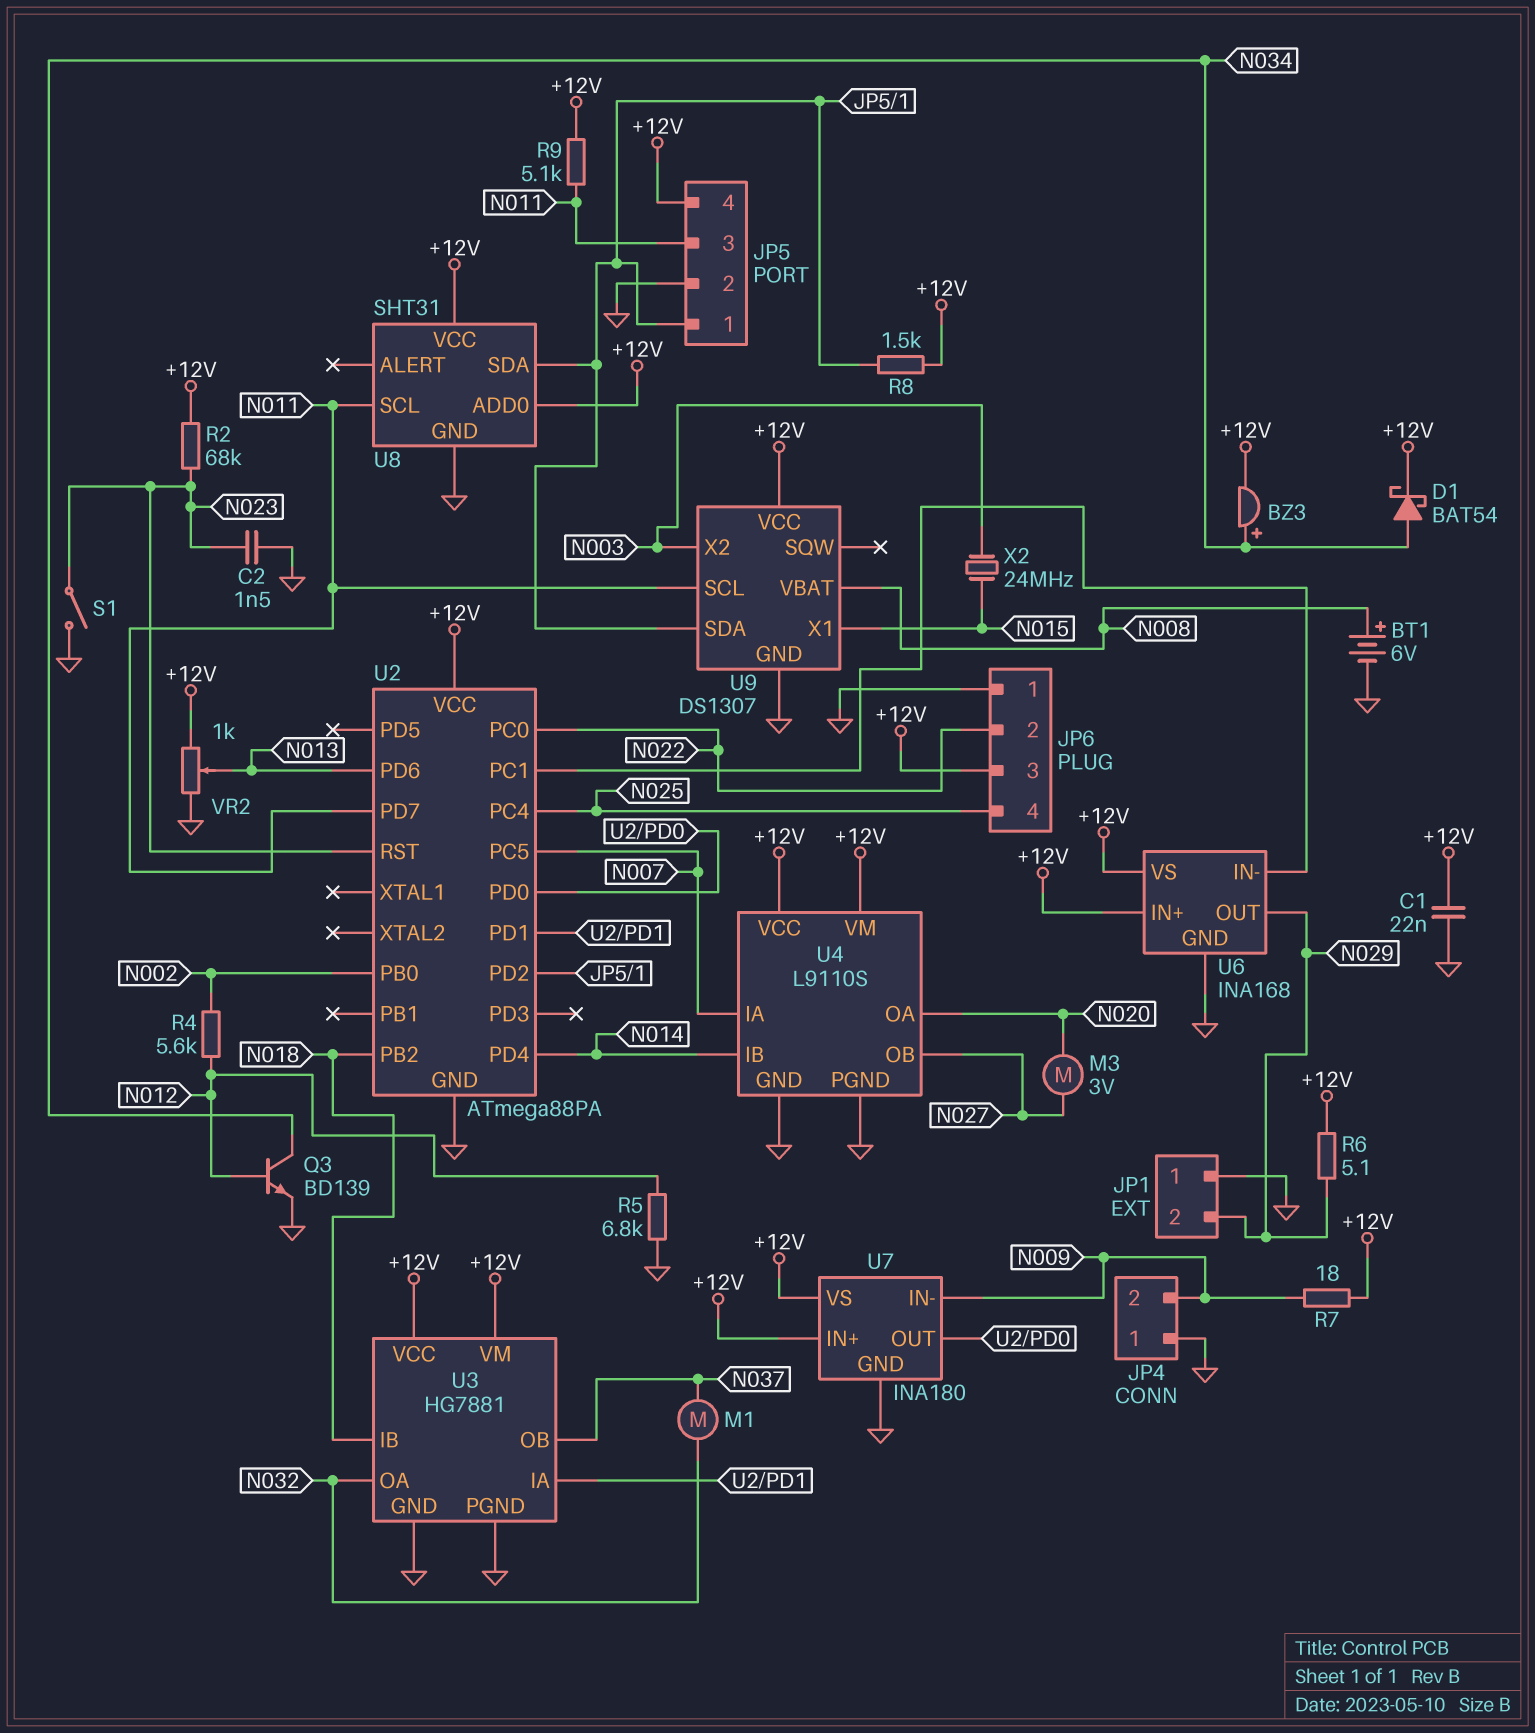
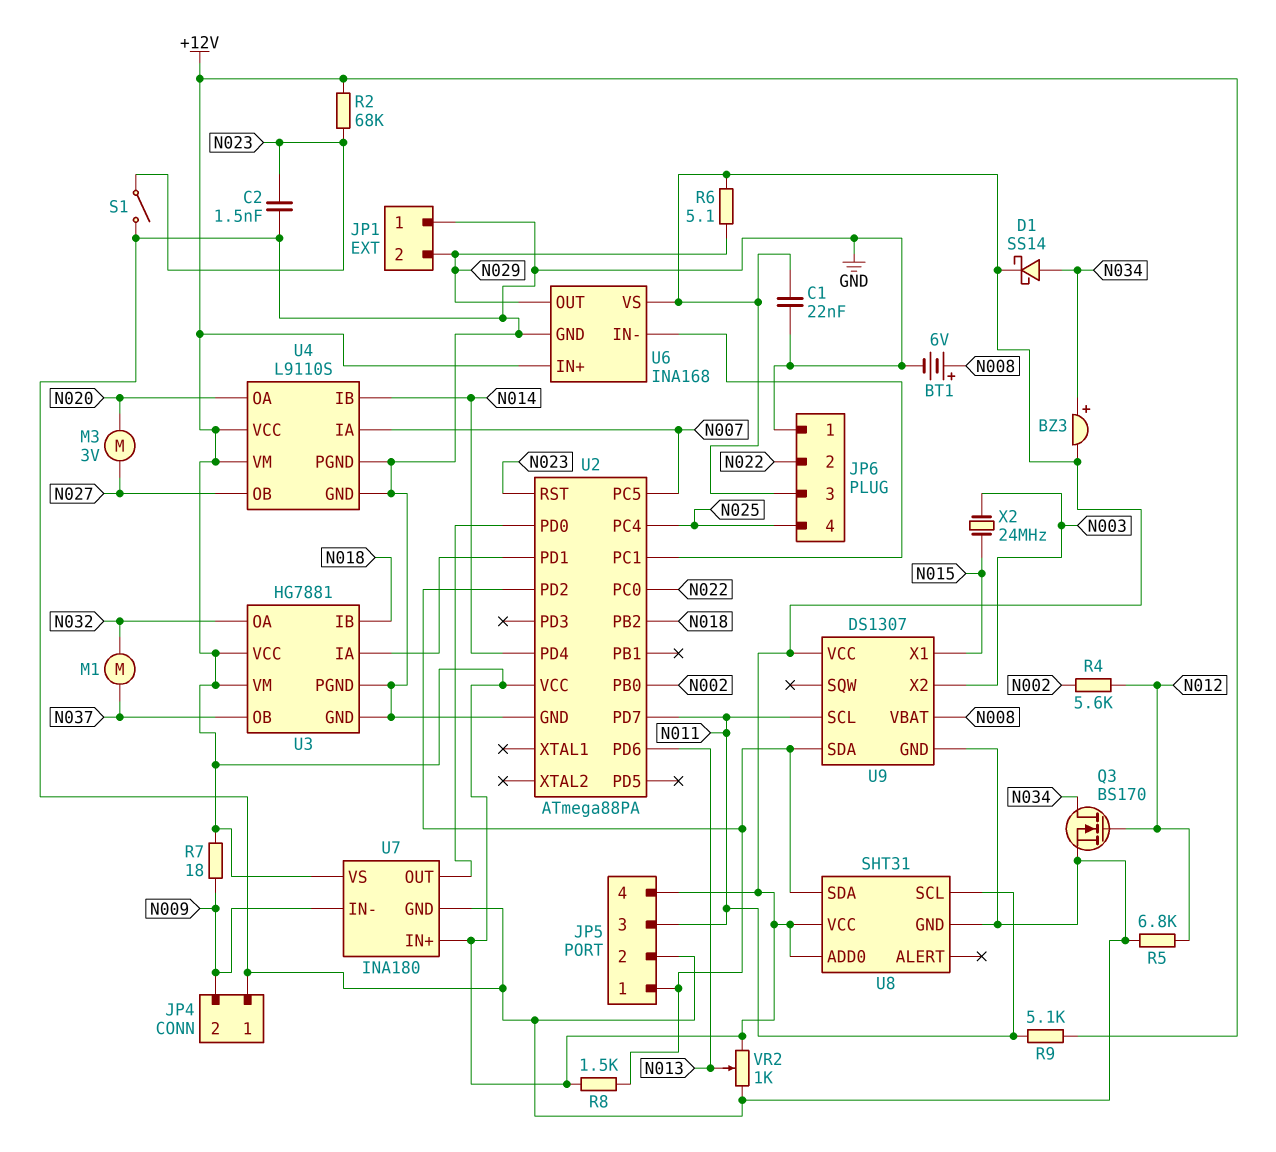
D1: schottky BAT54 (A N034, K +12V) -> schottky SS14 (A N034, K +12V)
Q3: NPN BD139 (B N012, C N034, E GND) -> NMOS BS170 (G N012, D N034, S GND)

